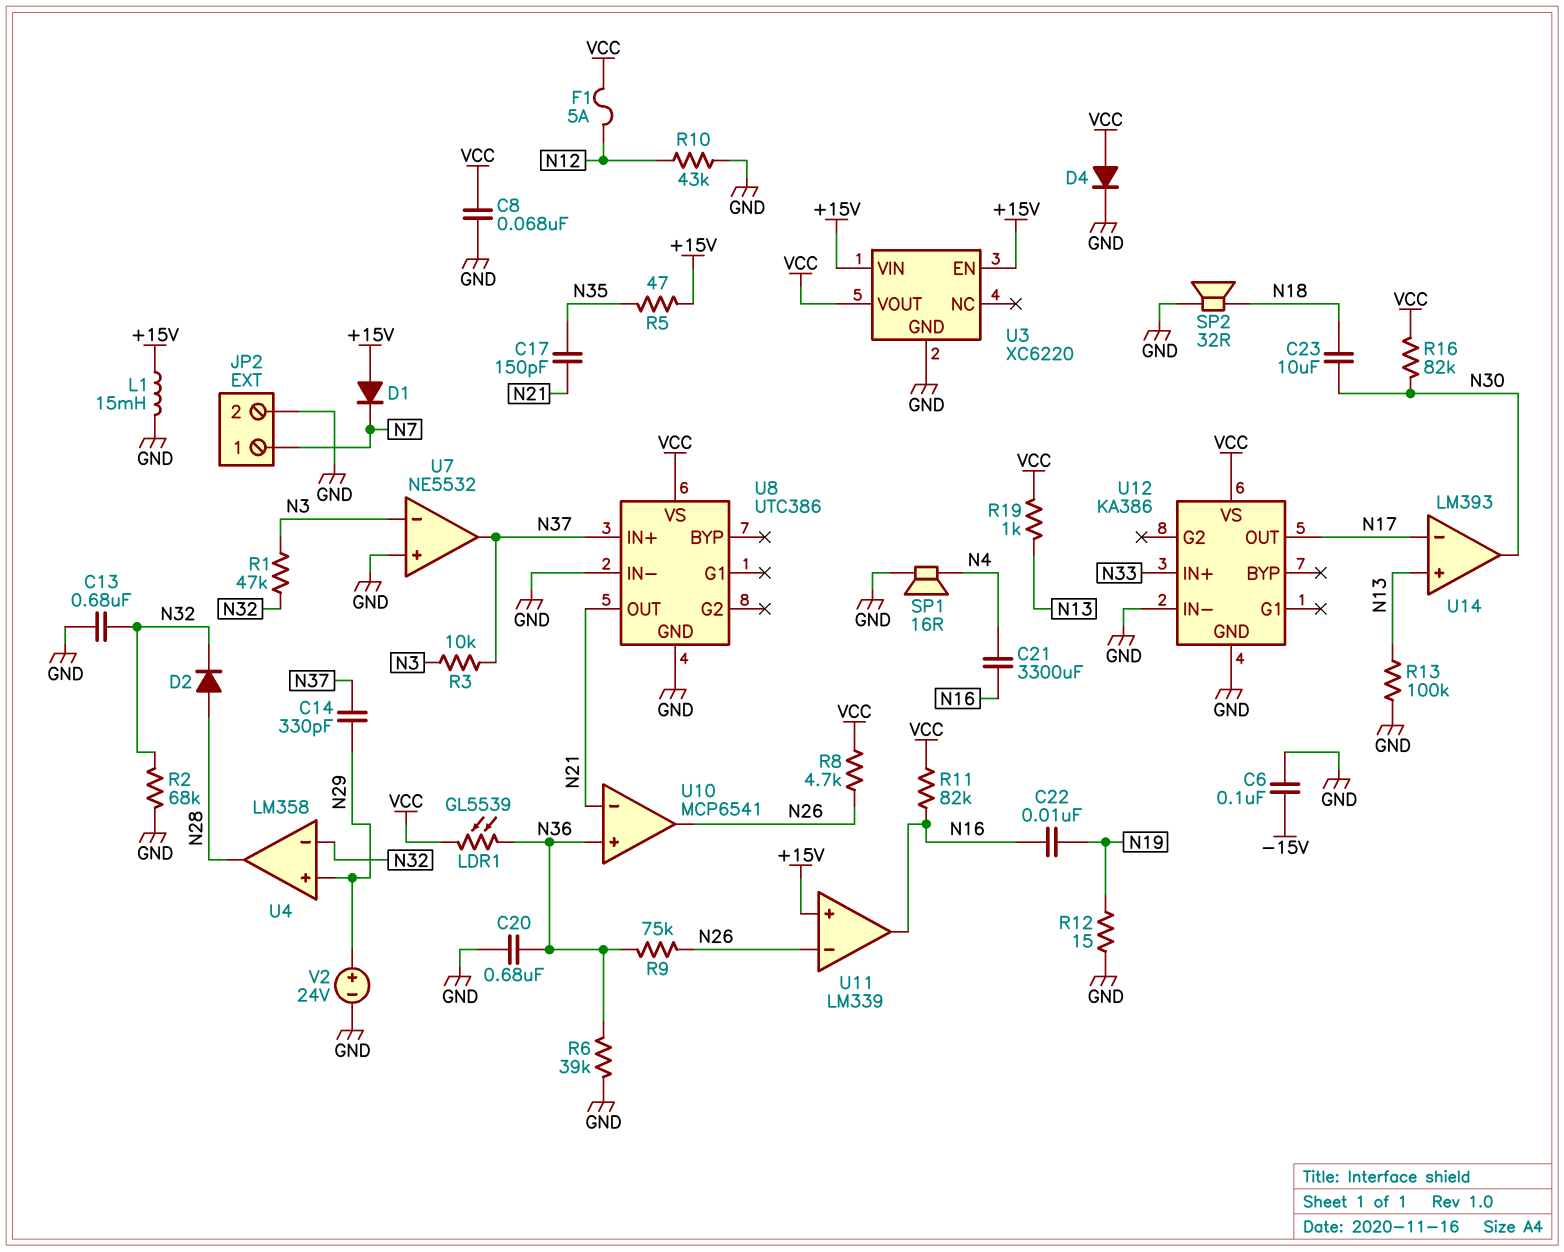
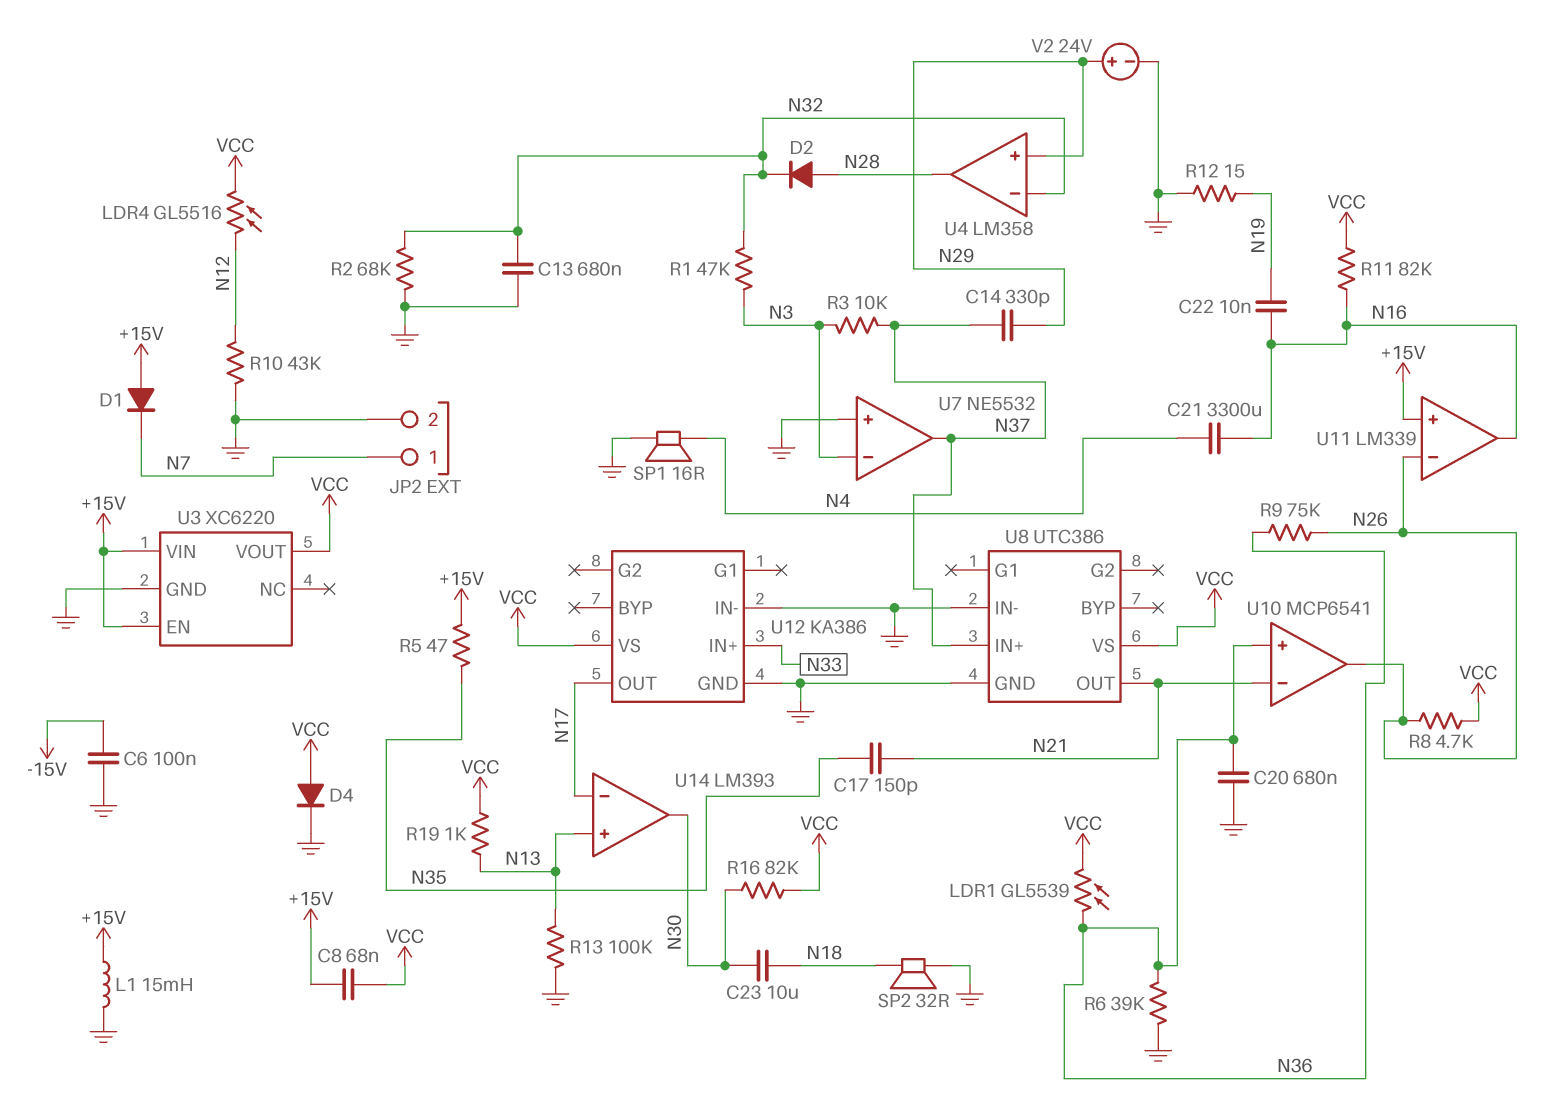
C8: 68nF (GND, VCC) -> 68nF (+15V, VCC)
F1: 5A (N12, VCC) -> none
LDR4: none -> GL5516 (N12, VCC)

